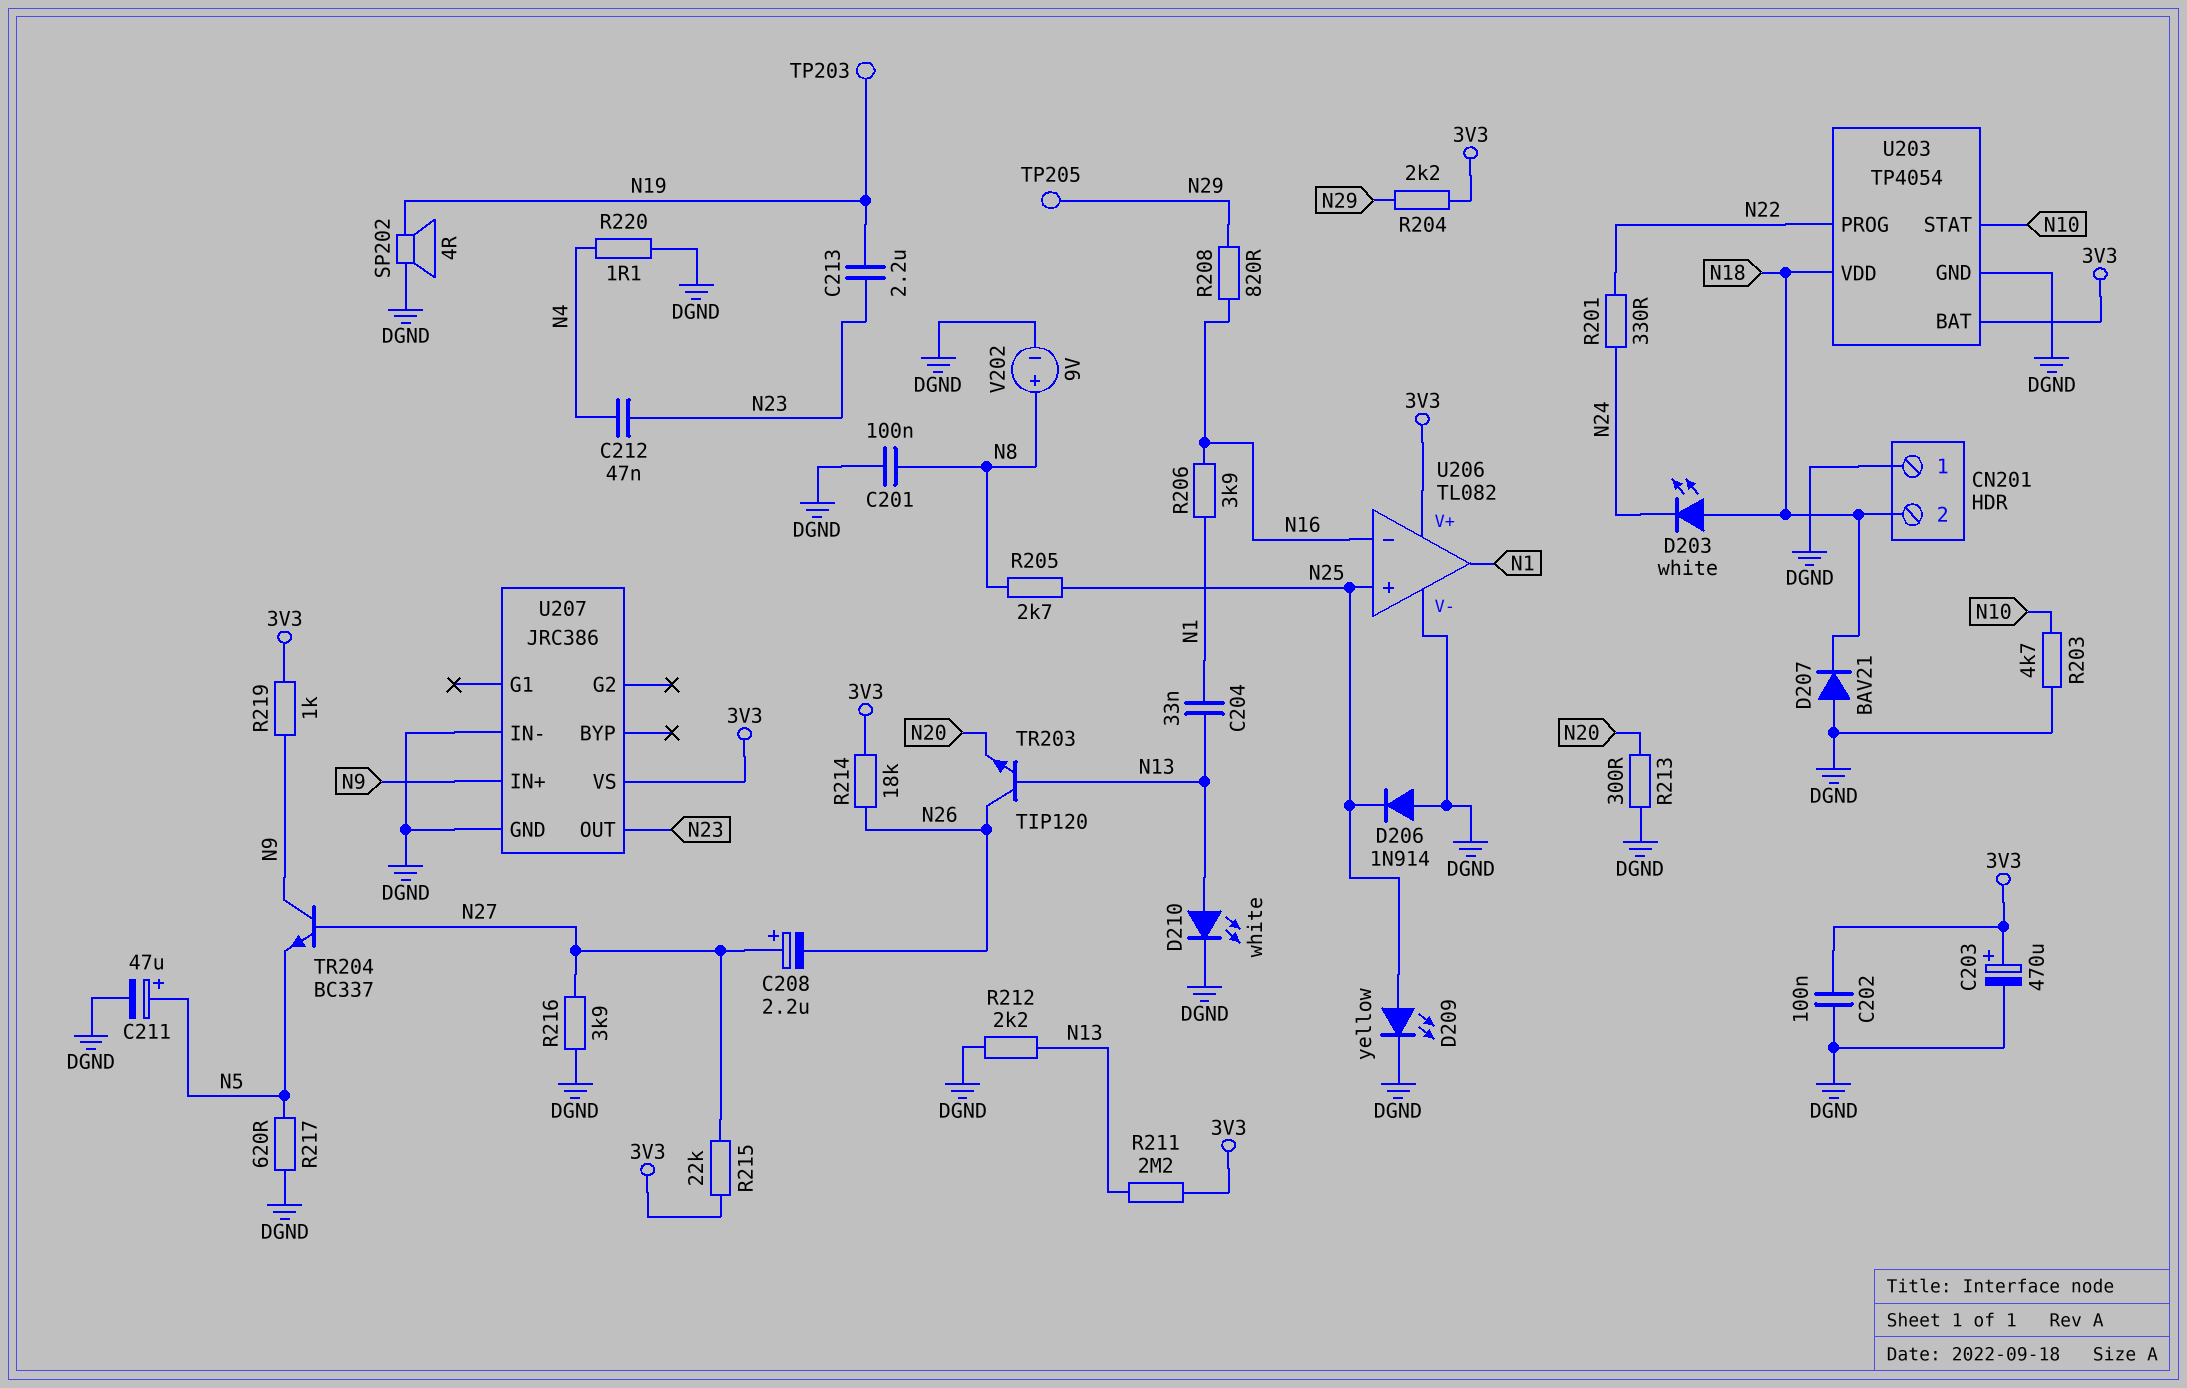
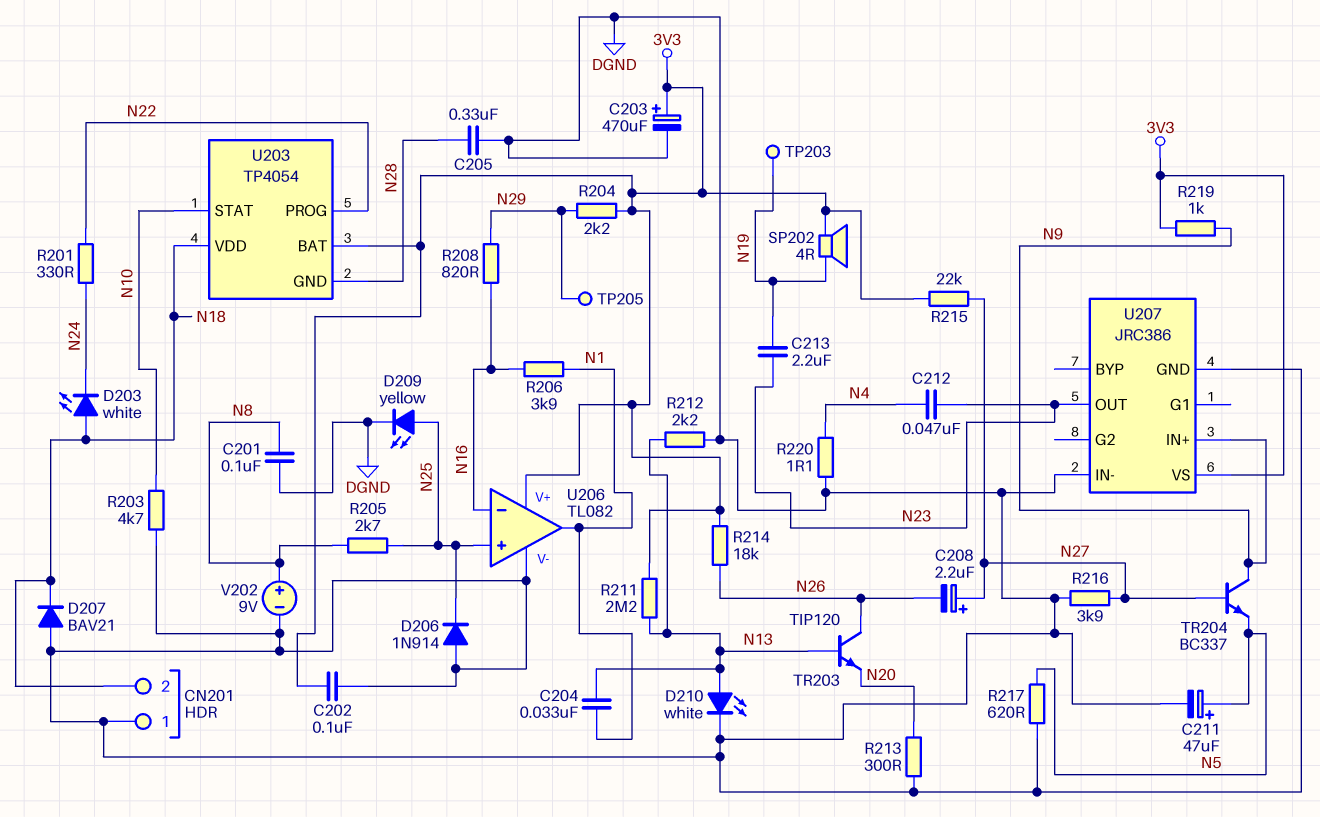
C205: none -> 330nF (DGND, N28)
SP202: speaker 4R (DGND, N19) -> speaker 4R (3V3, N19)
U203 pin GND: DGND -> N28

